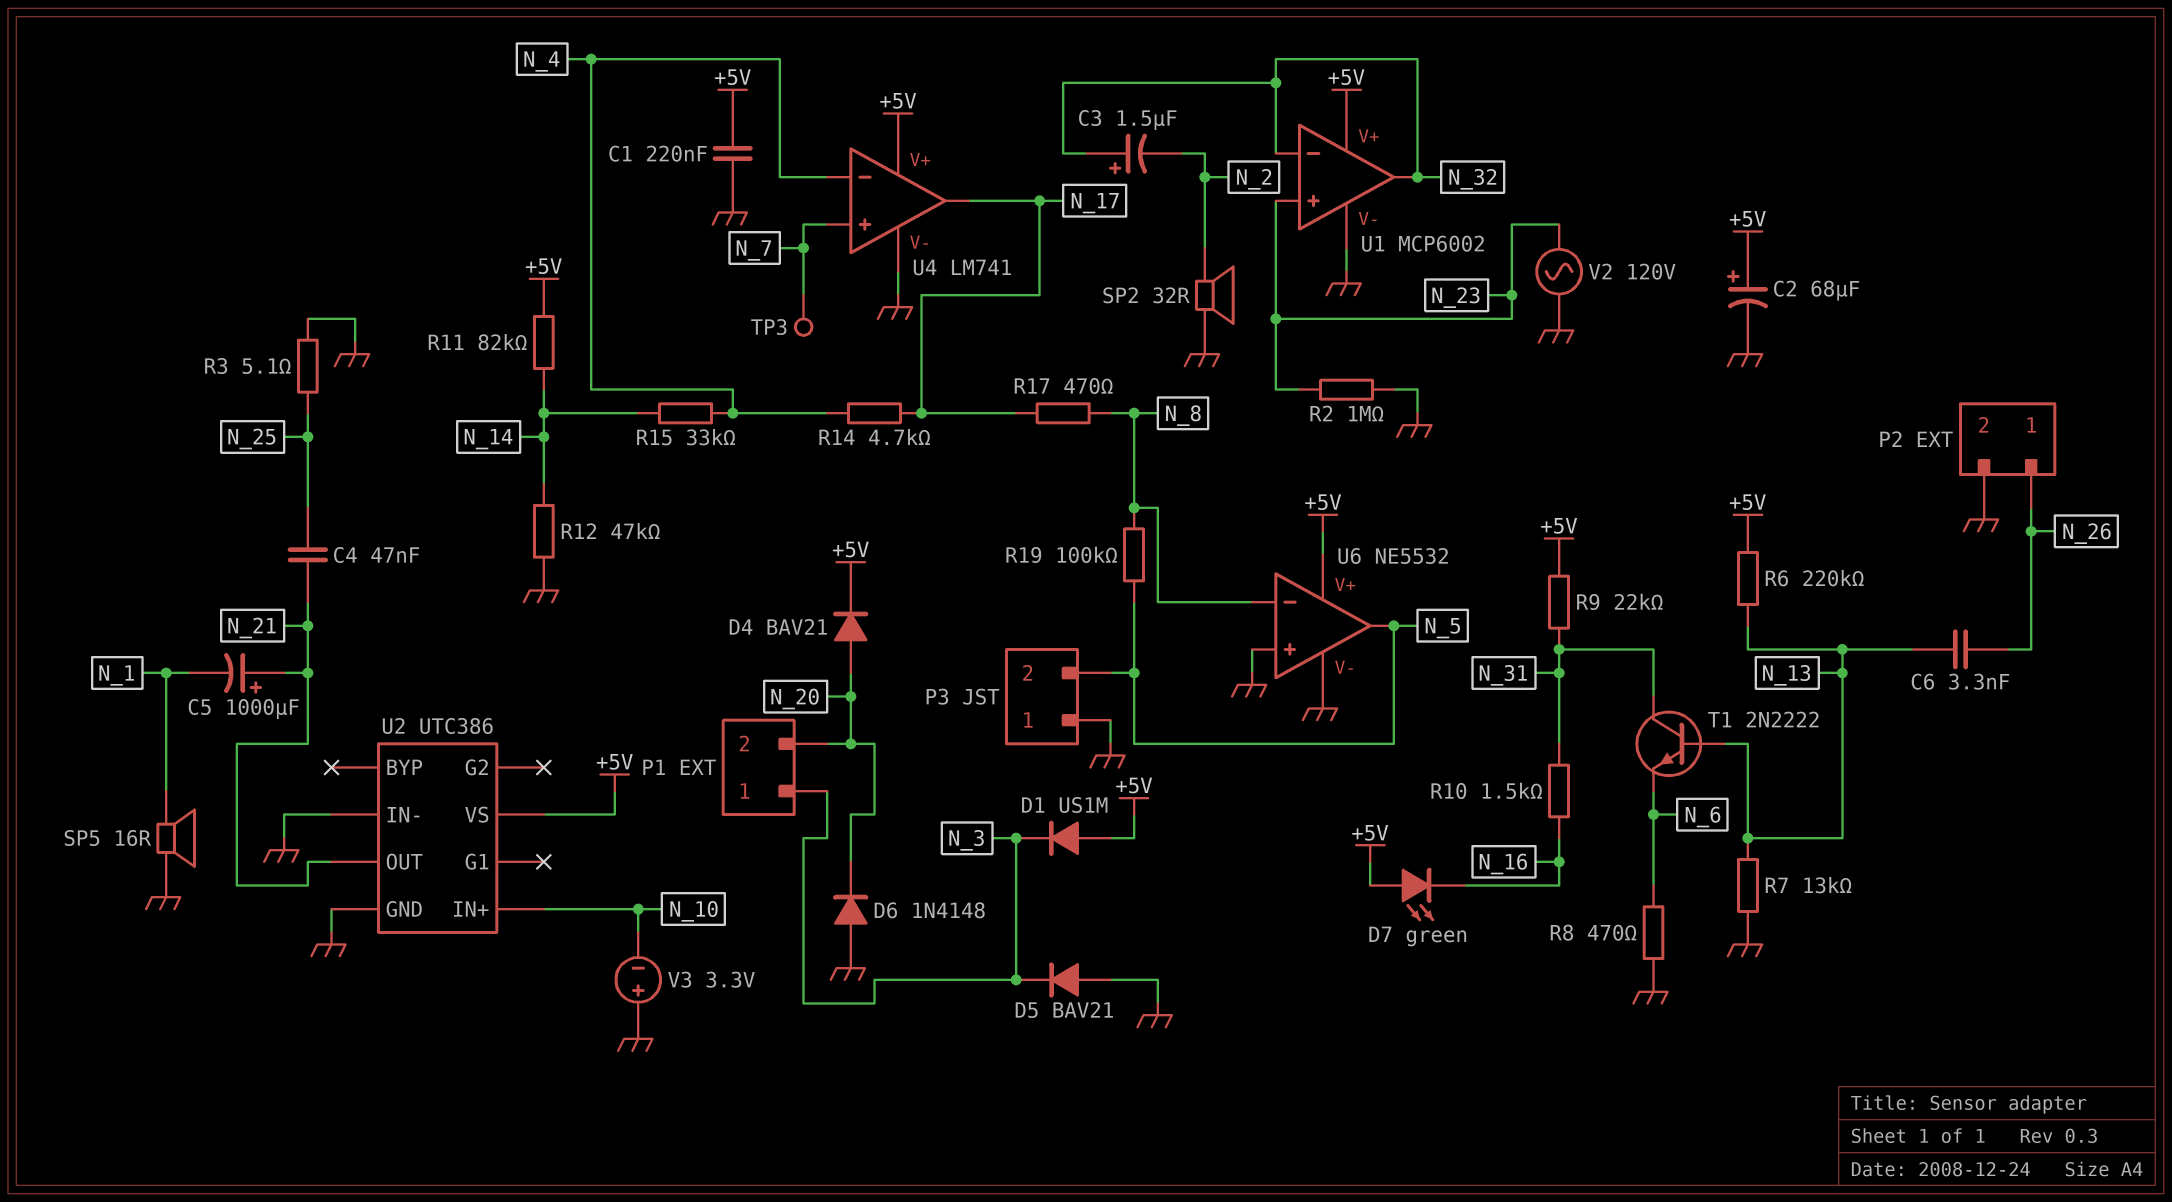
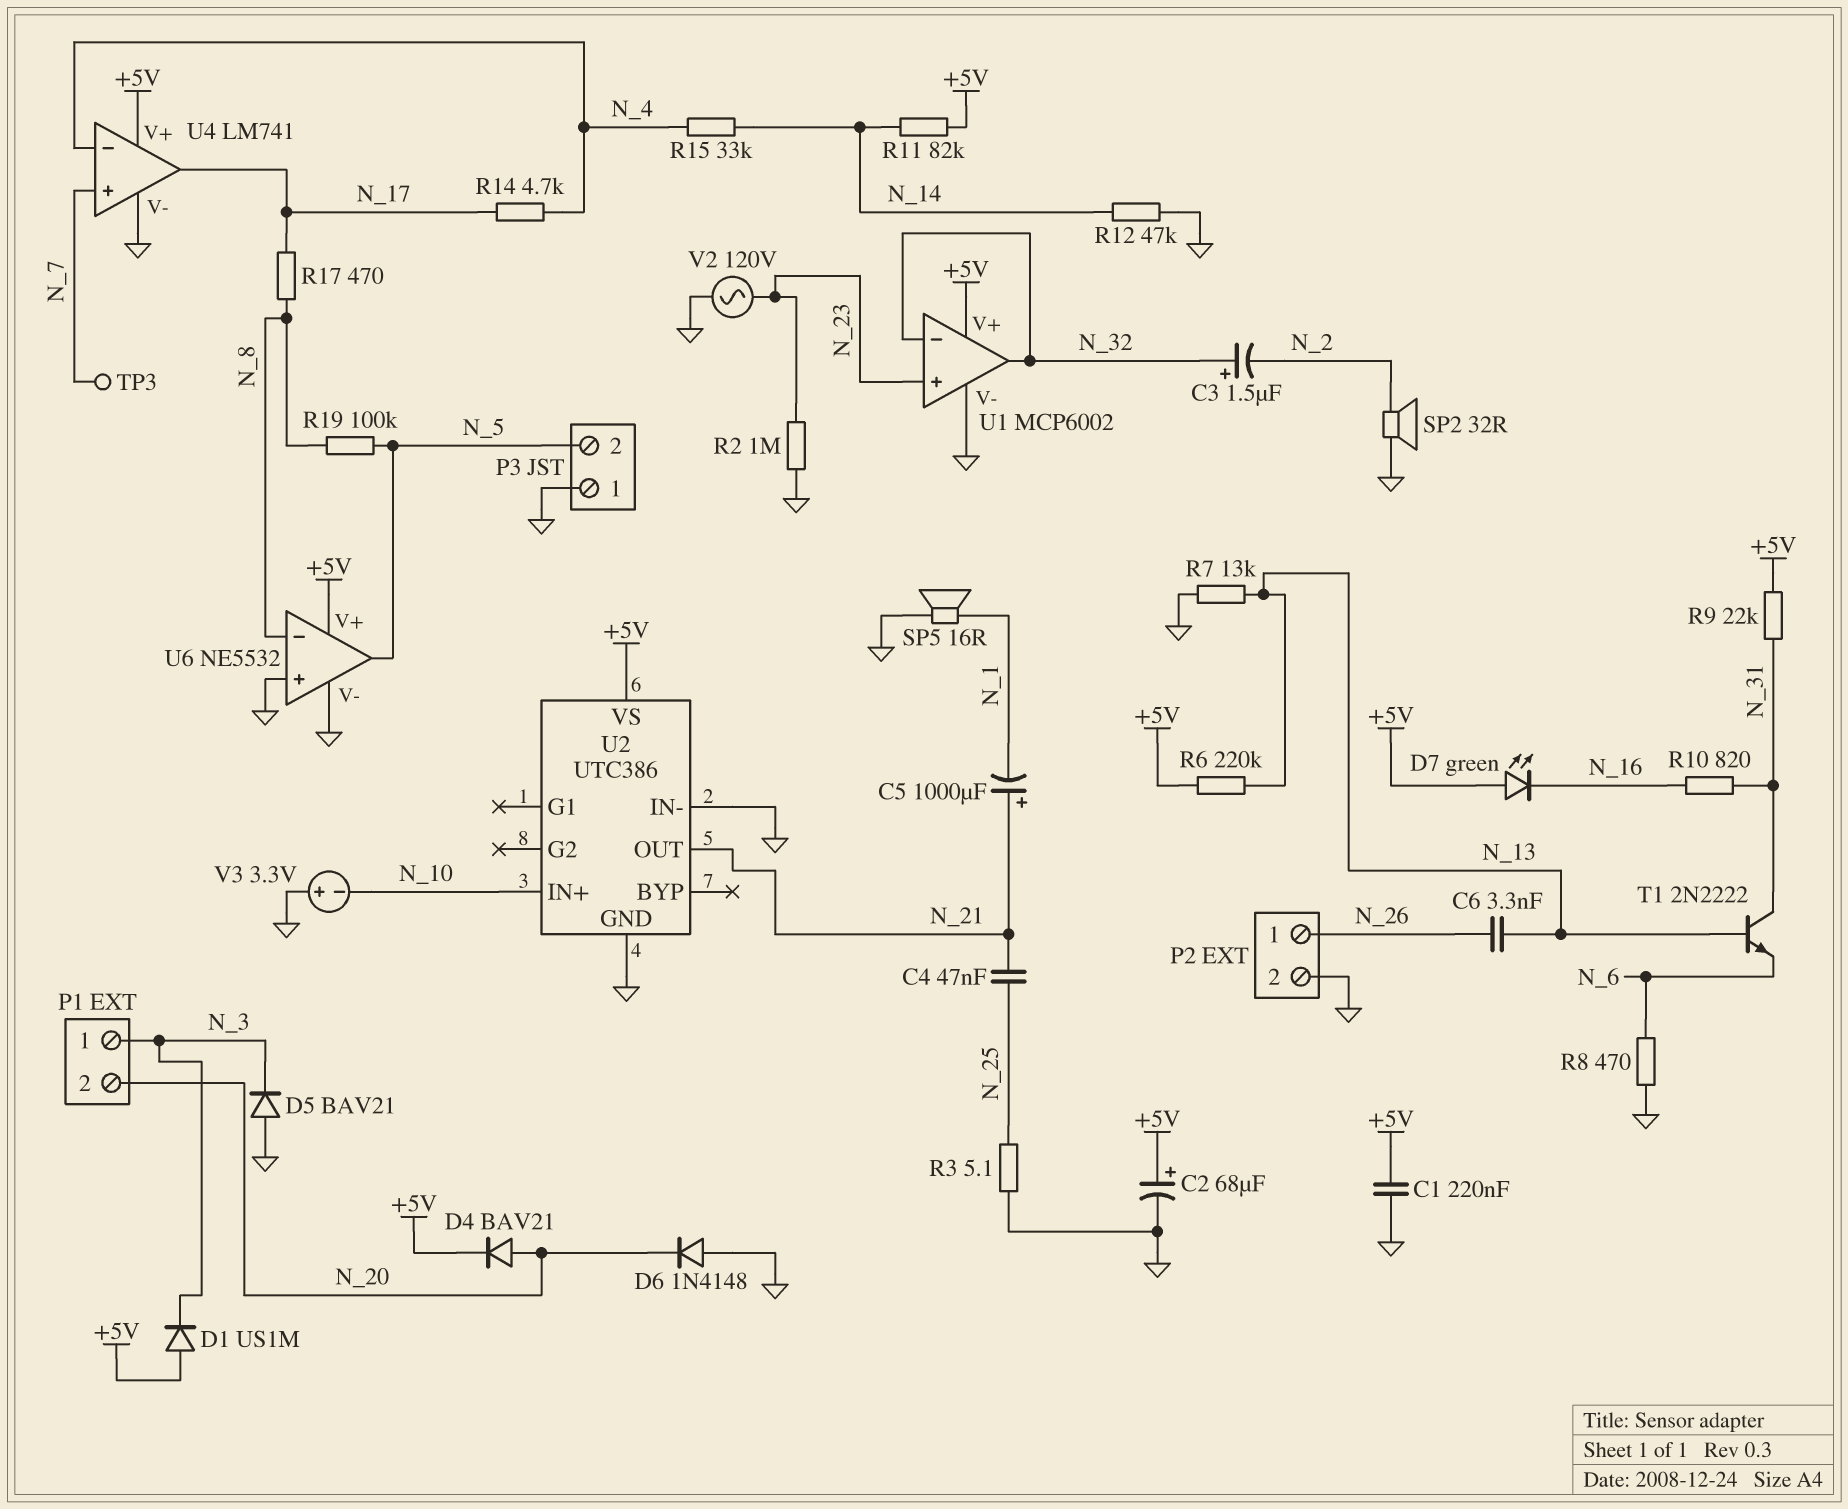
R10: 1.5k (N_16, N_31) -> 820 (N_16, N_31)

